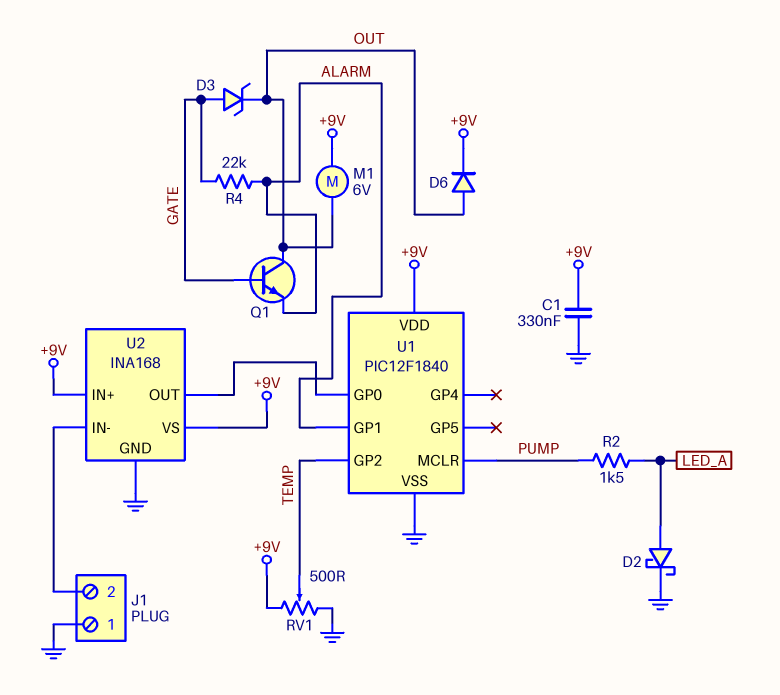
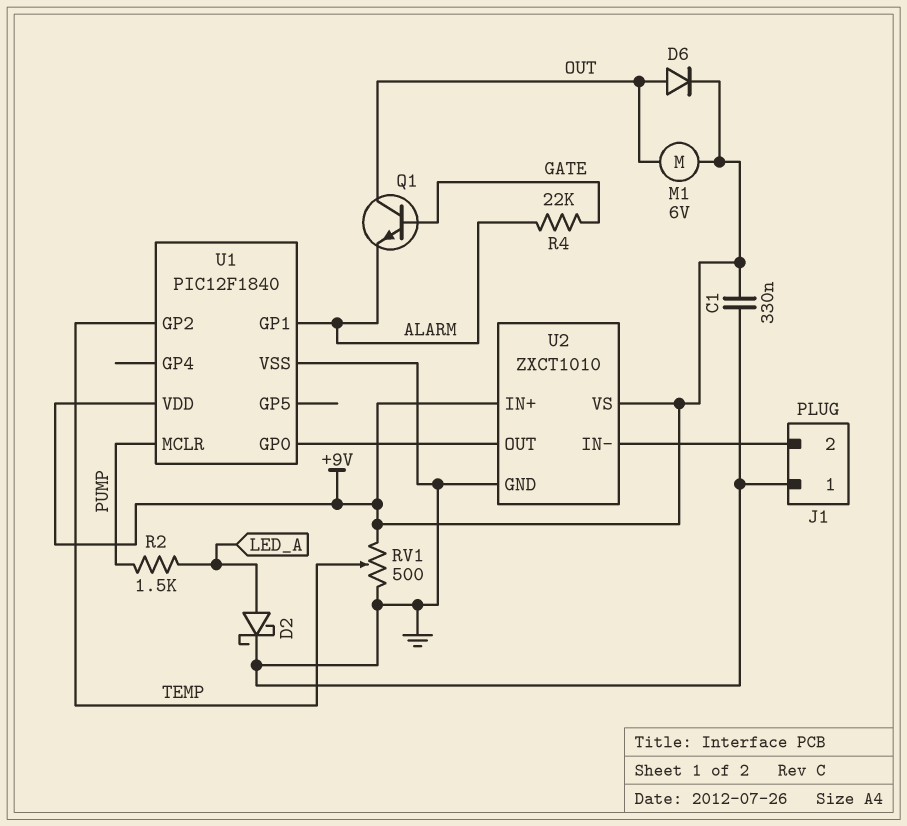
D3: zener (A GATE, K OUT) -> none
U2: INA168 -> ZXCT1010

